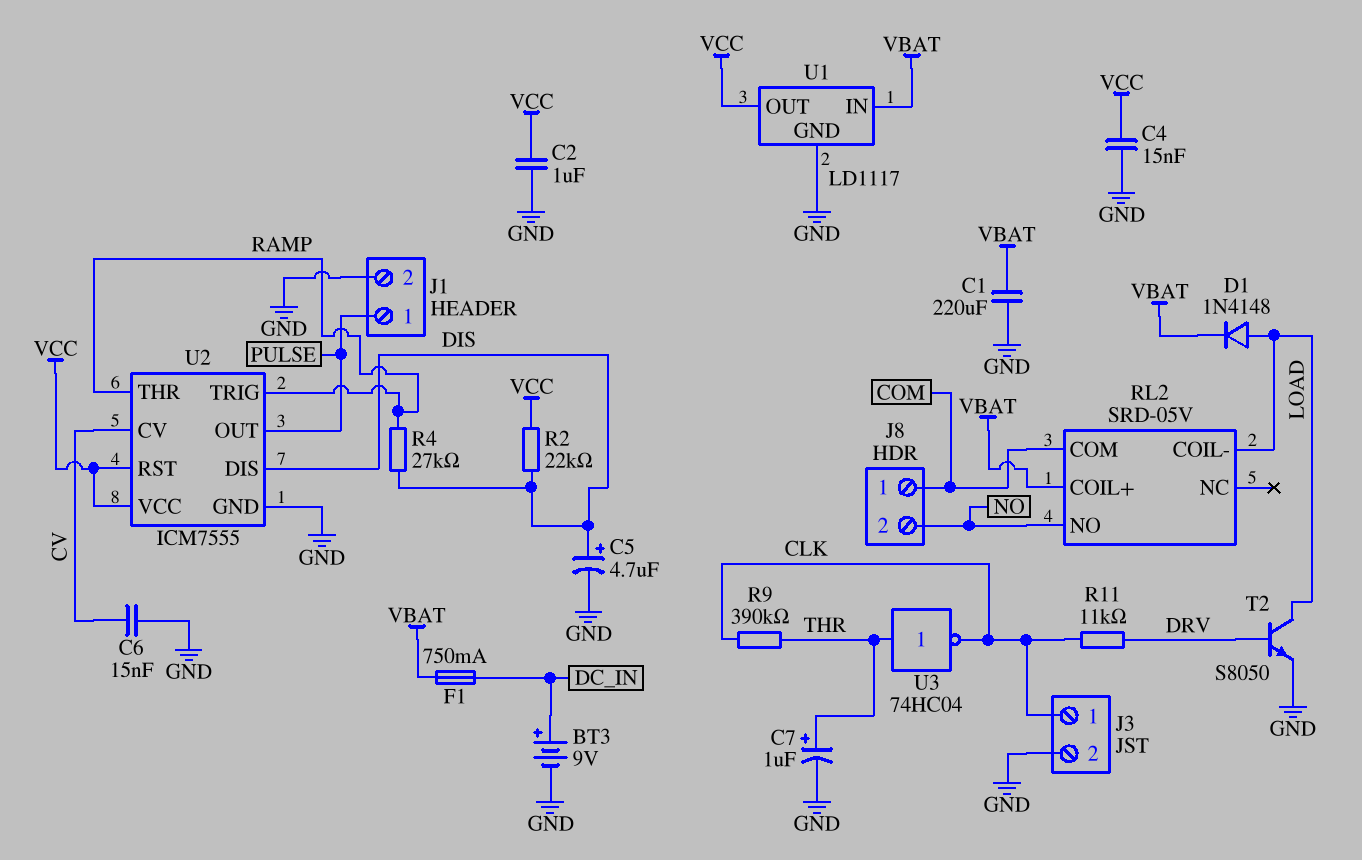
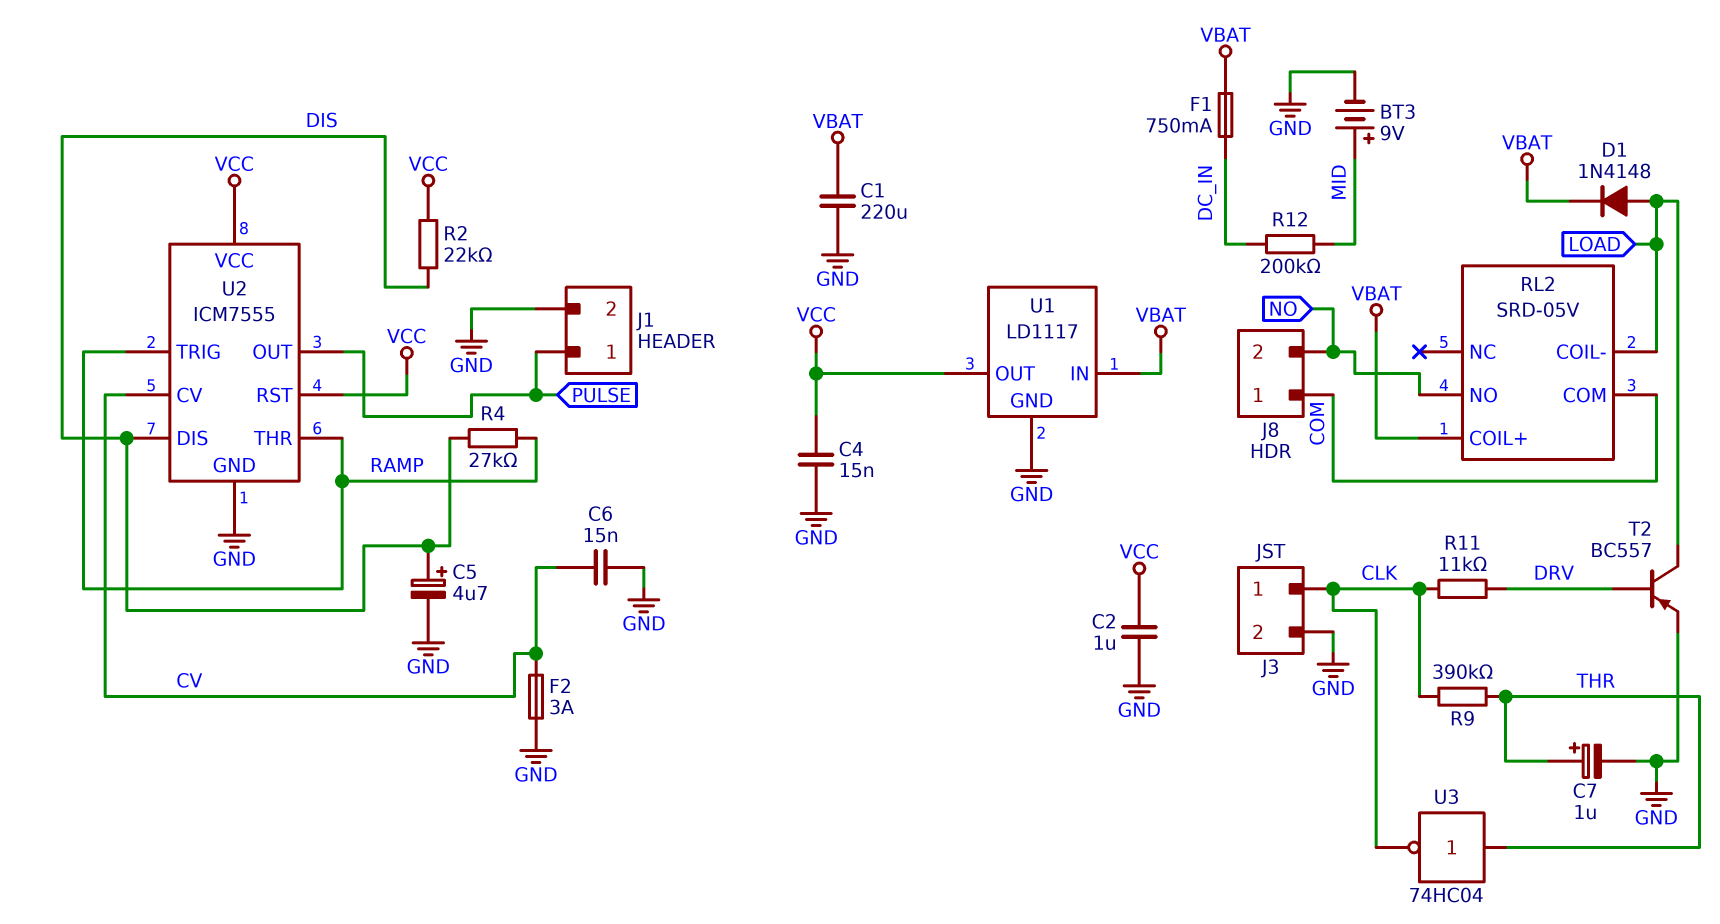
BT3: 9V (plus DC_IN, minus GND) -> 9V (plus MID, minus GND)
F2: none -> 3A (CV, GND)
R12: none -> 200k (DC_IN, MID)
T2: NPN S8050 (B DRV, C LOAD, E GND) -> PNP BC557 (B DRV, C LOAD, E GND)

